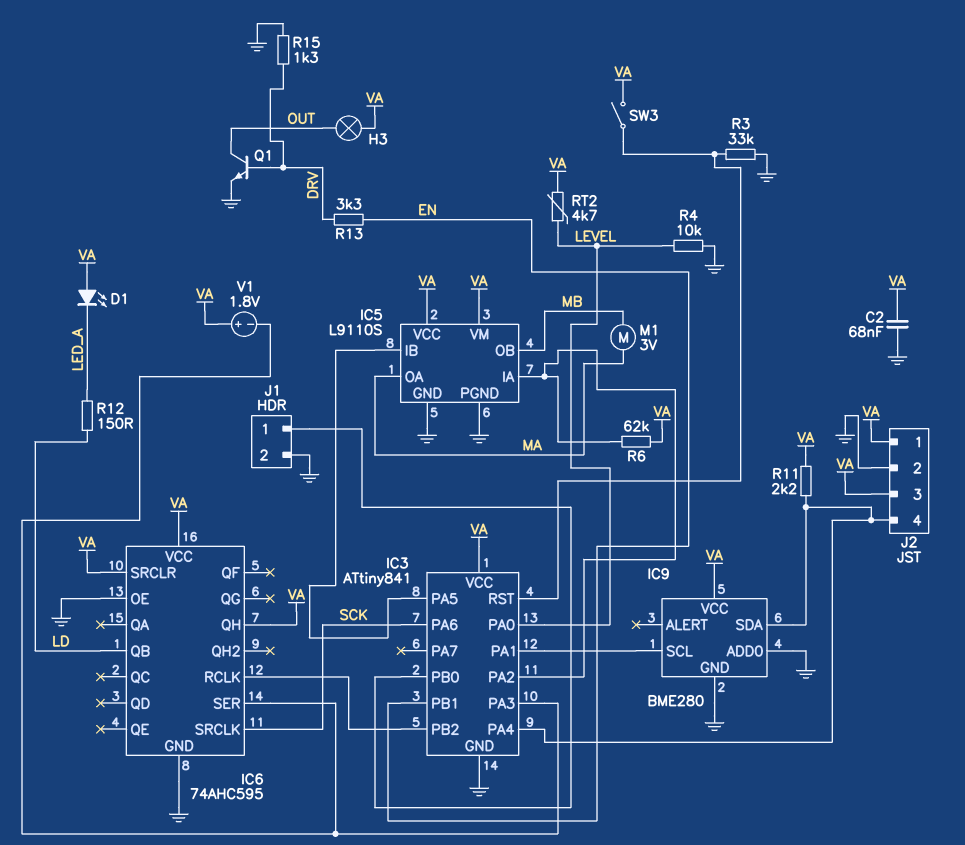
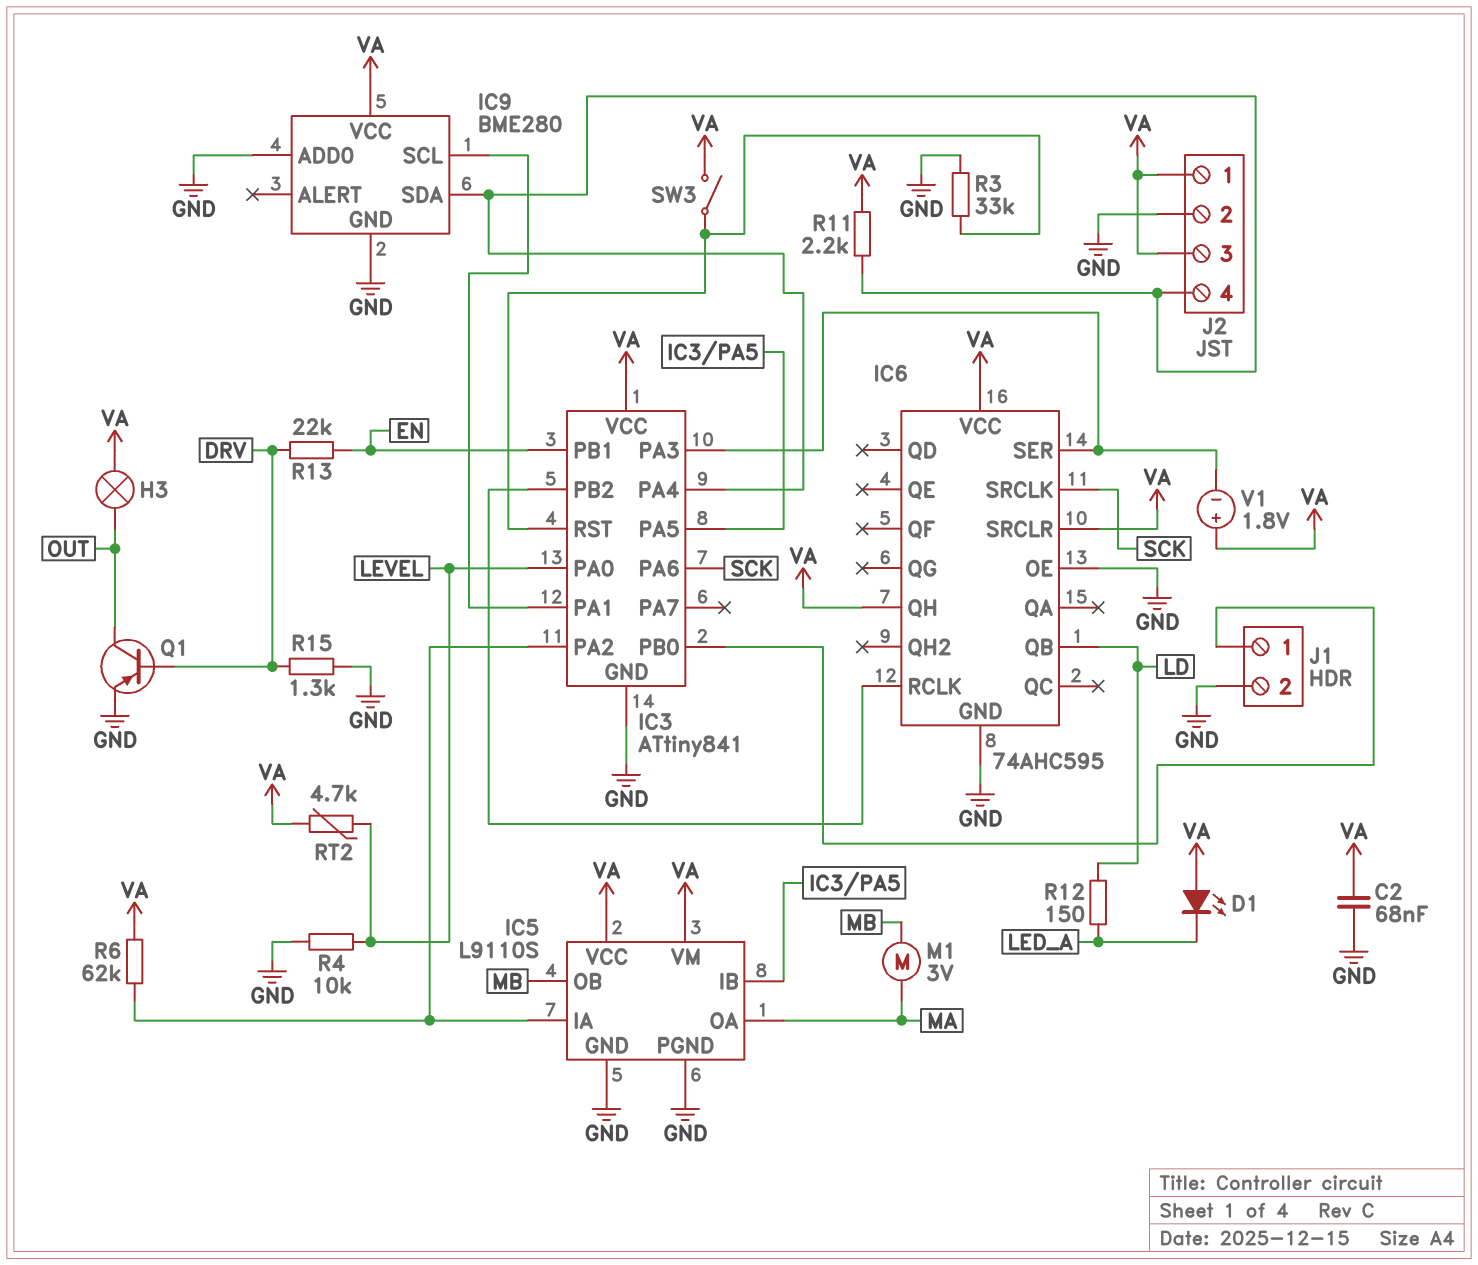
Q1: NPN (B DRV, C OUT, E GND) -> PNP (B DRV, C OUT, E GND)
R13: 3.3k (DRV, EN) -> 22k (DRV, EN)

